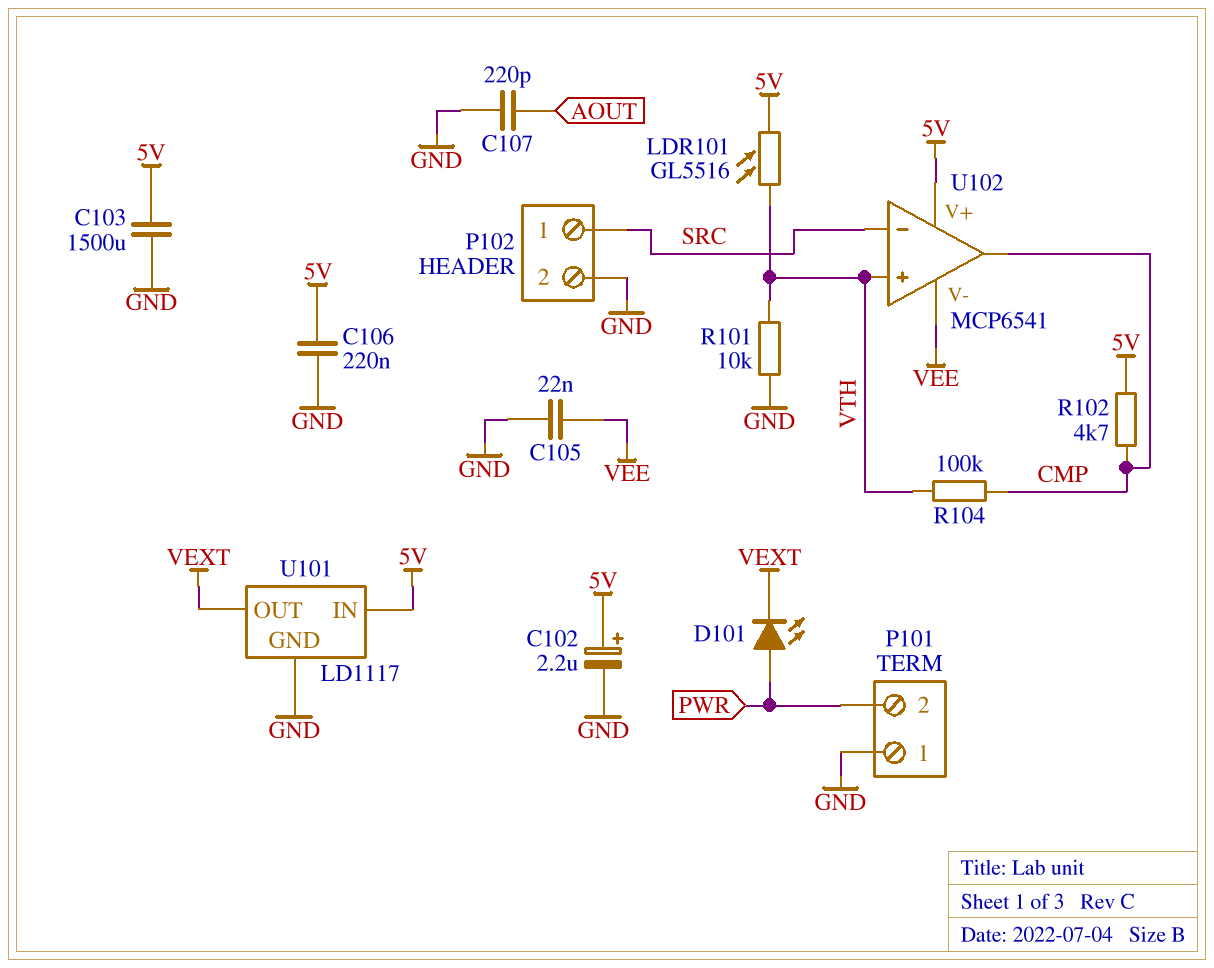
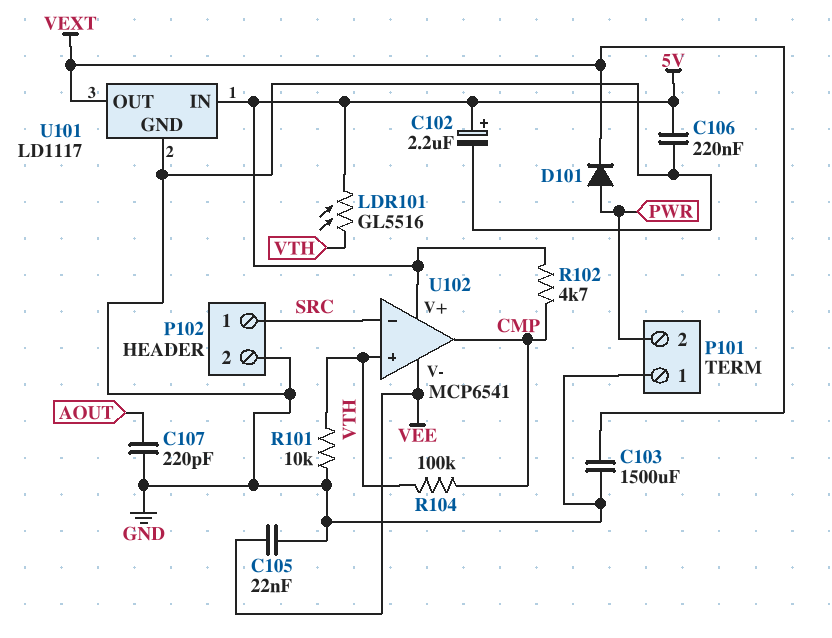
C103: 1500uF (5V, GND) -> 1500uF (GND, VEXT)
D101: LED (A PWR, K VEXT) -> diode (A PWR, K VEXT)

